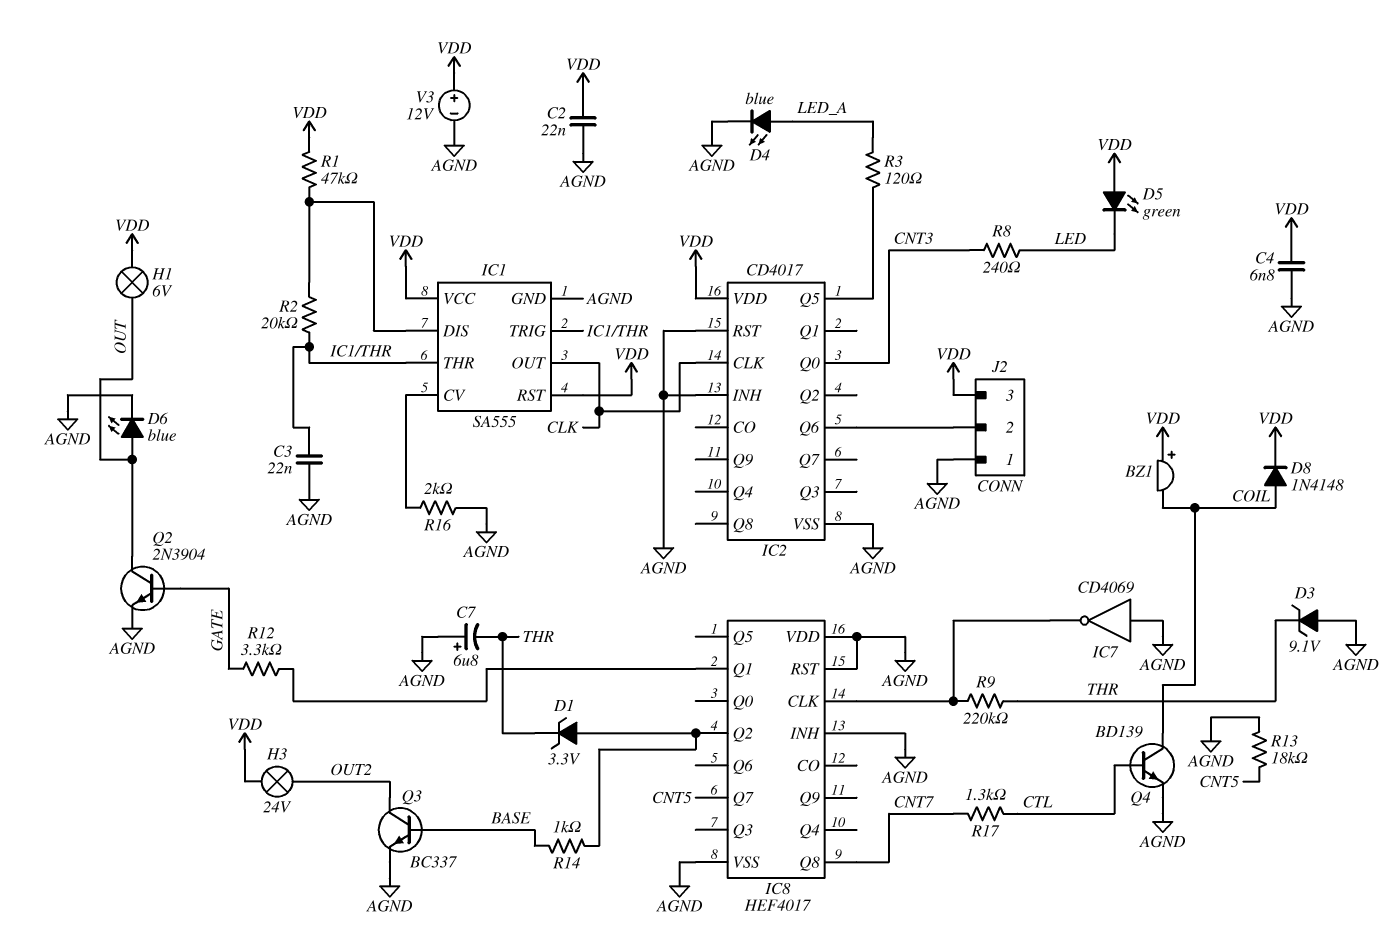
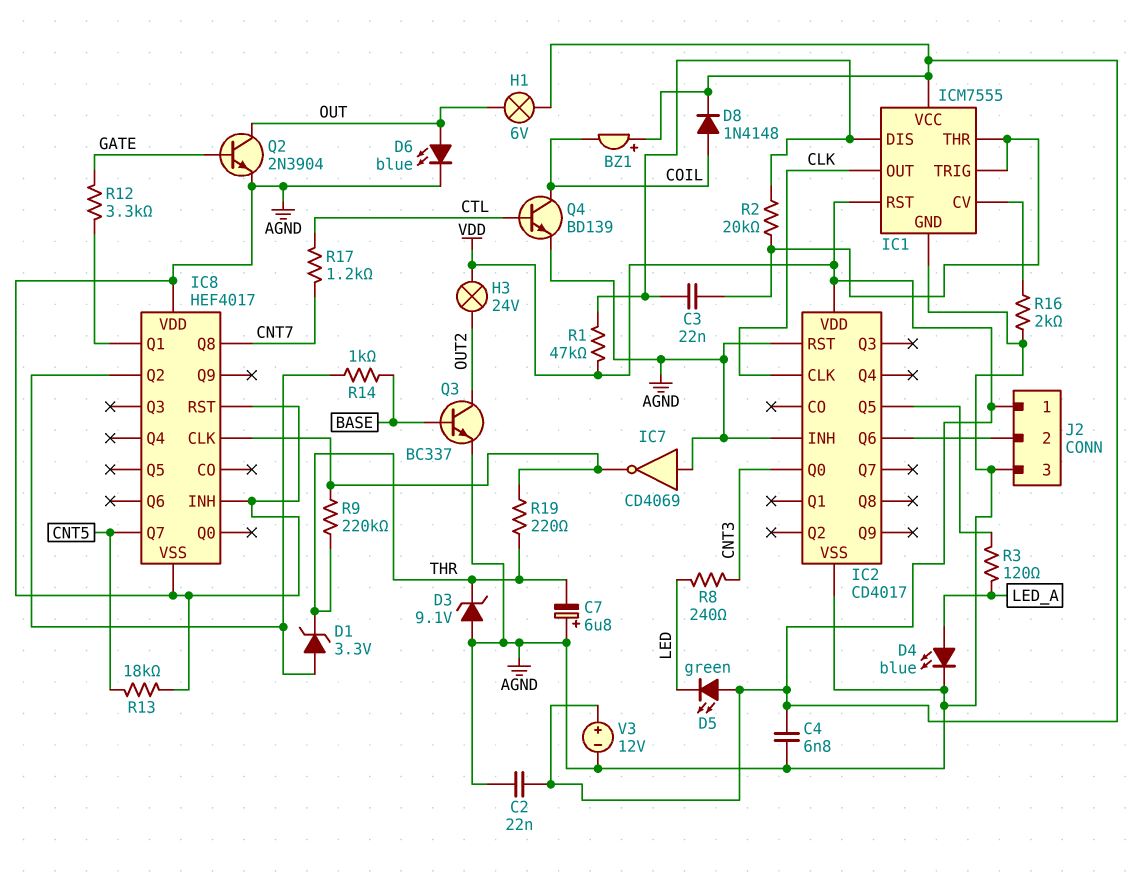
C3: 22nF (AGND, IC1/THR) -> 22nF (IC1/DIS, IC1/THR)
IC1: SA555 -> ICM7555
J2 pin 1: AGND -> VDD
J2 pin 3: VDD -> AGND
R17: 1.3k (CNT7, CTL) -> 1.2k (CNT7, CTL)
R19: none -> 220 (IC8/CLK, THR)

